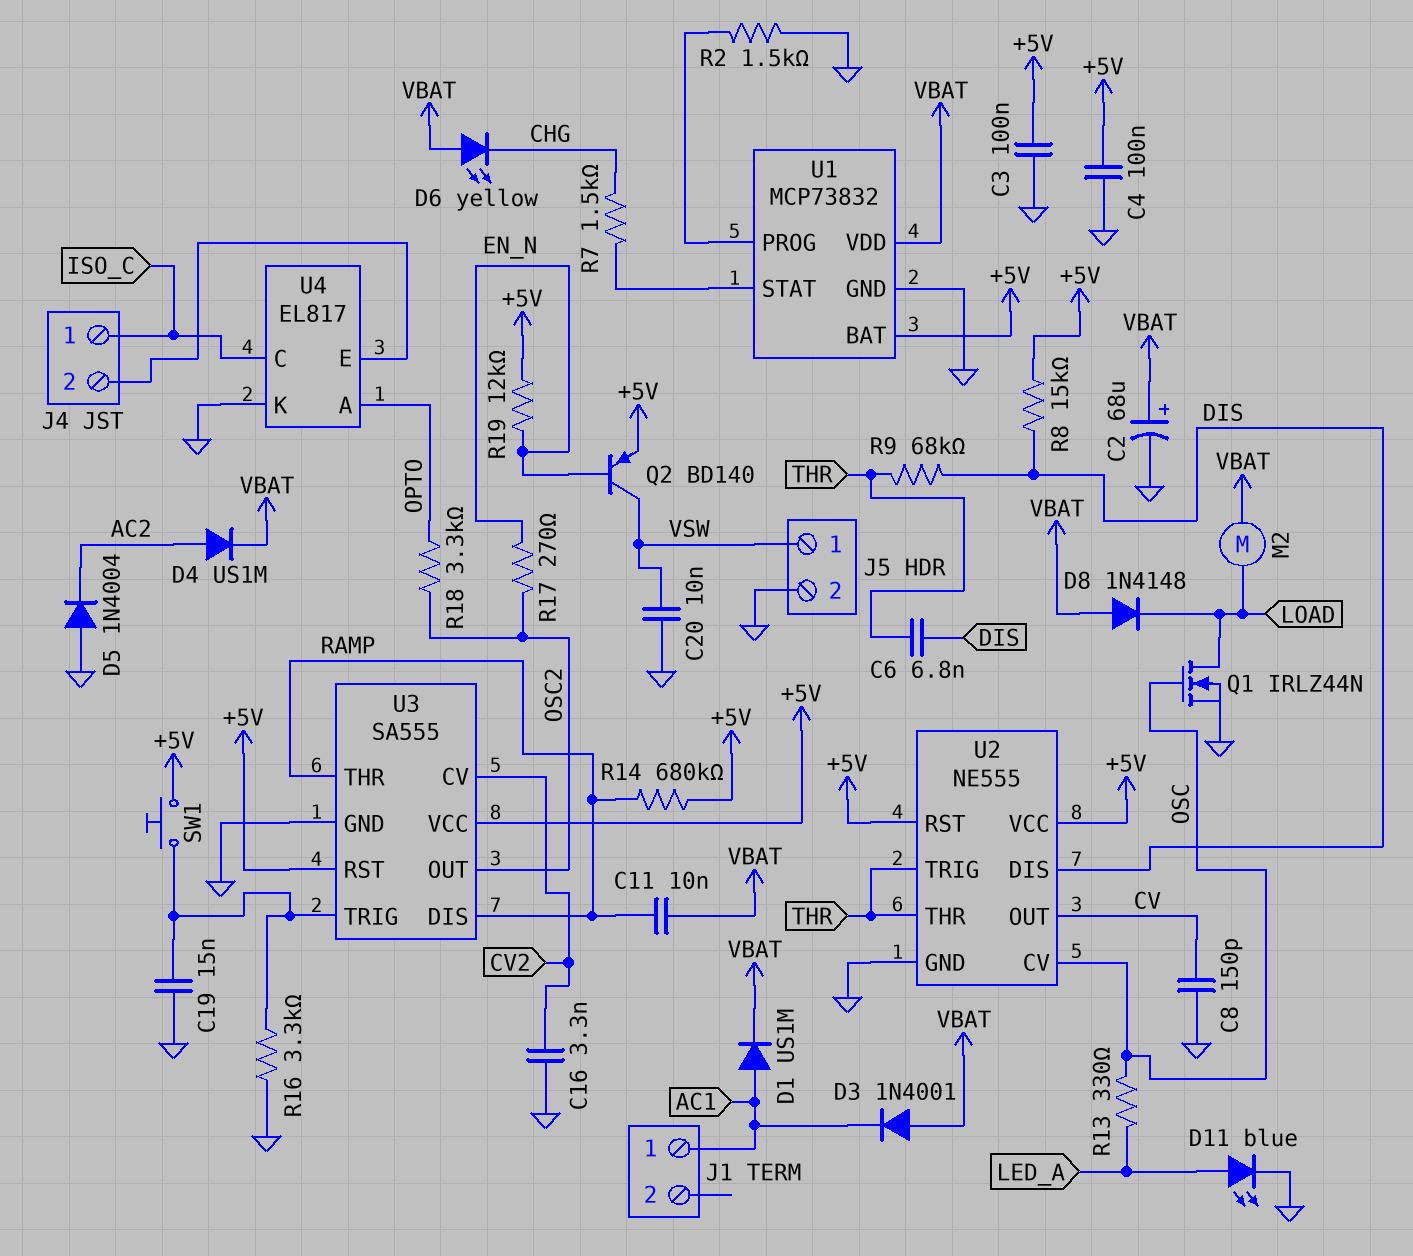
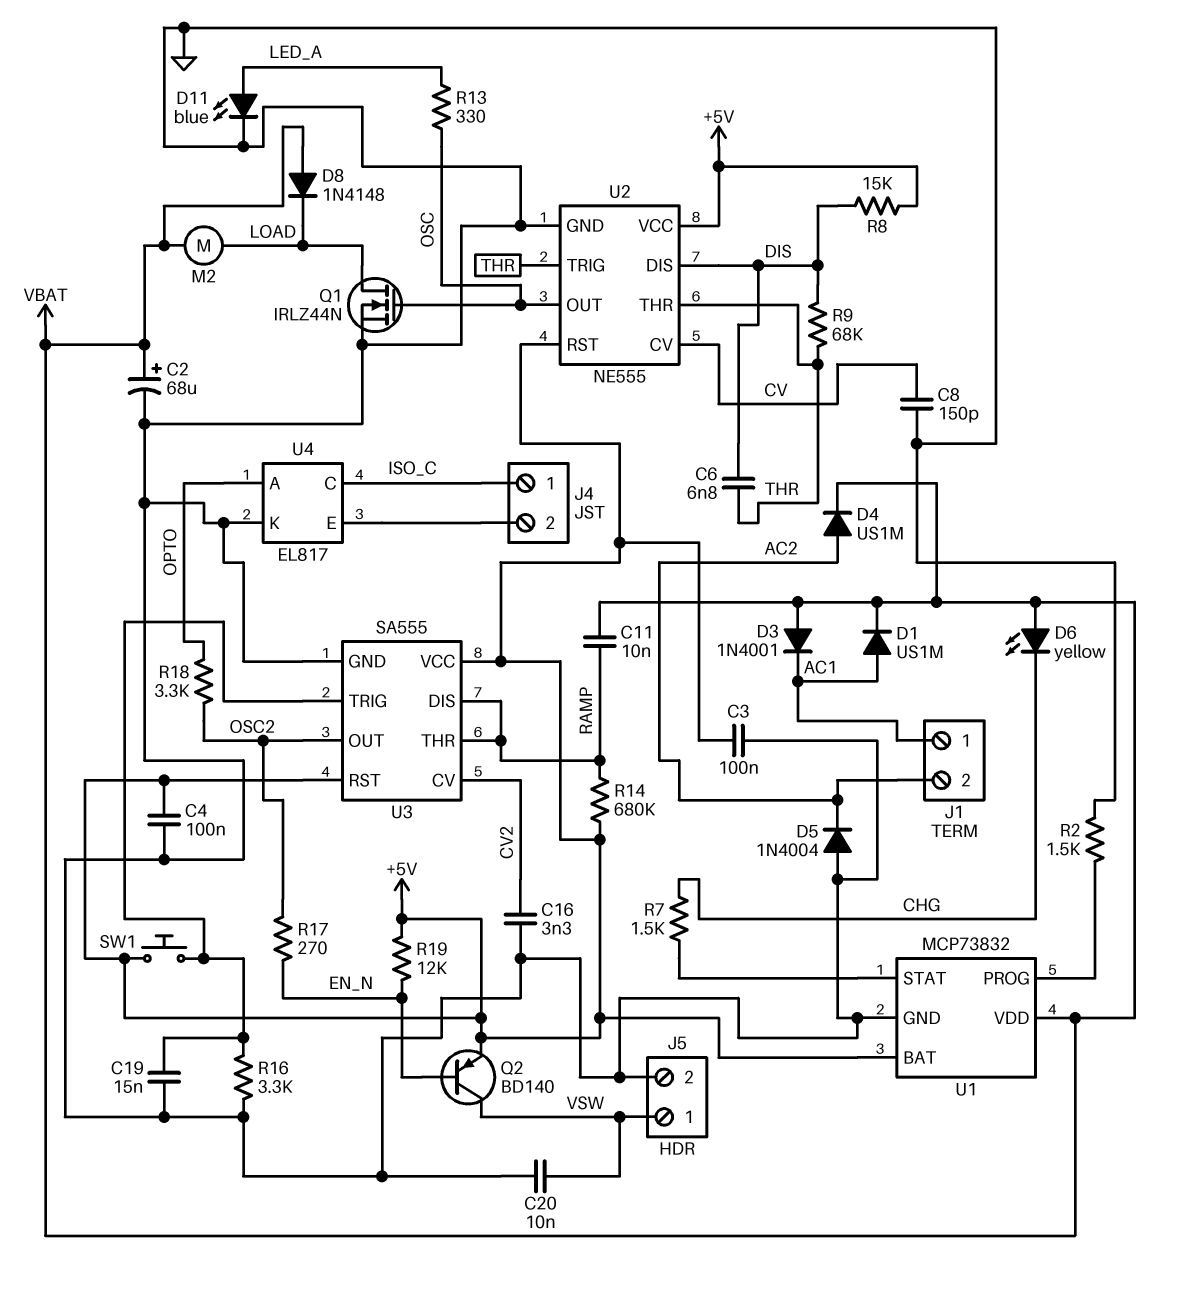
J1 pin 2: none -> AC2
U2 pin CV: OSC -> CV
U2 pin OUT: CV -> OSC

